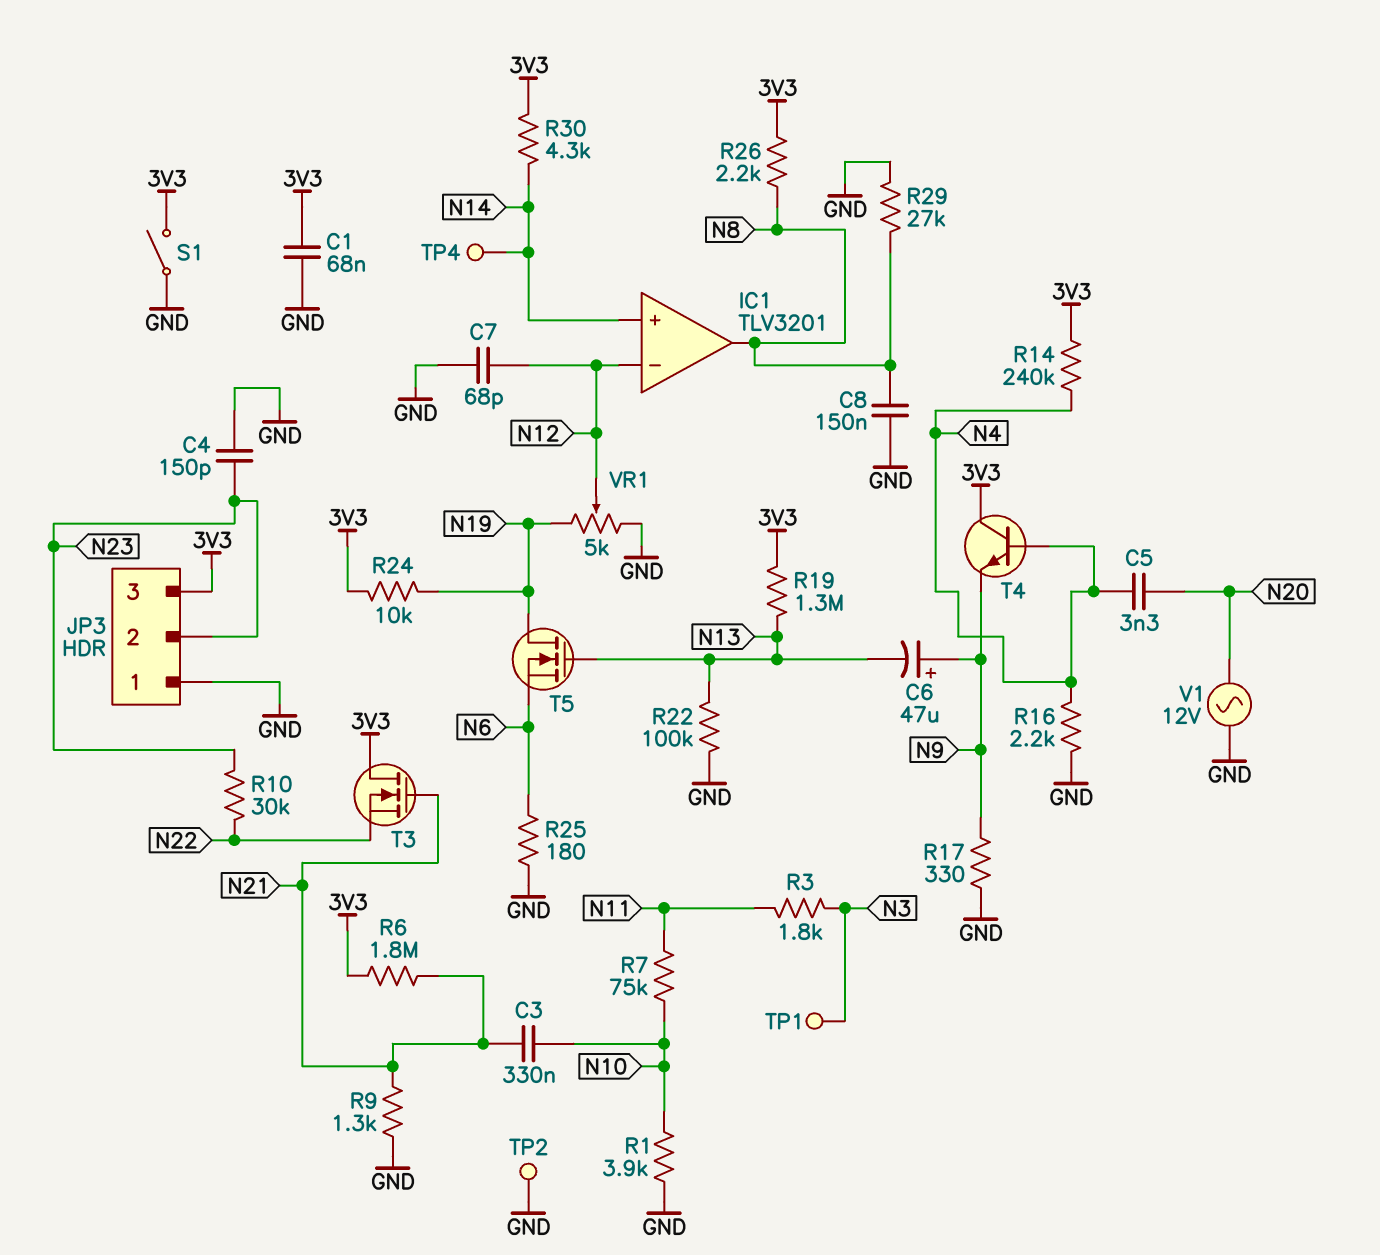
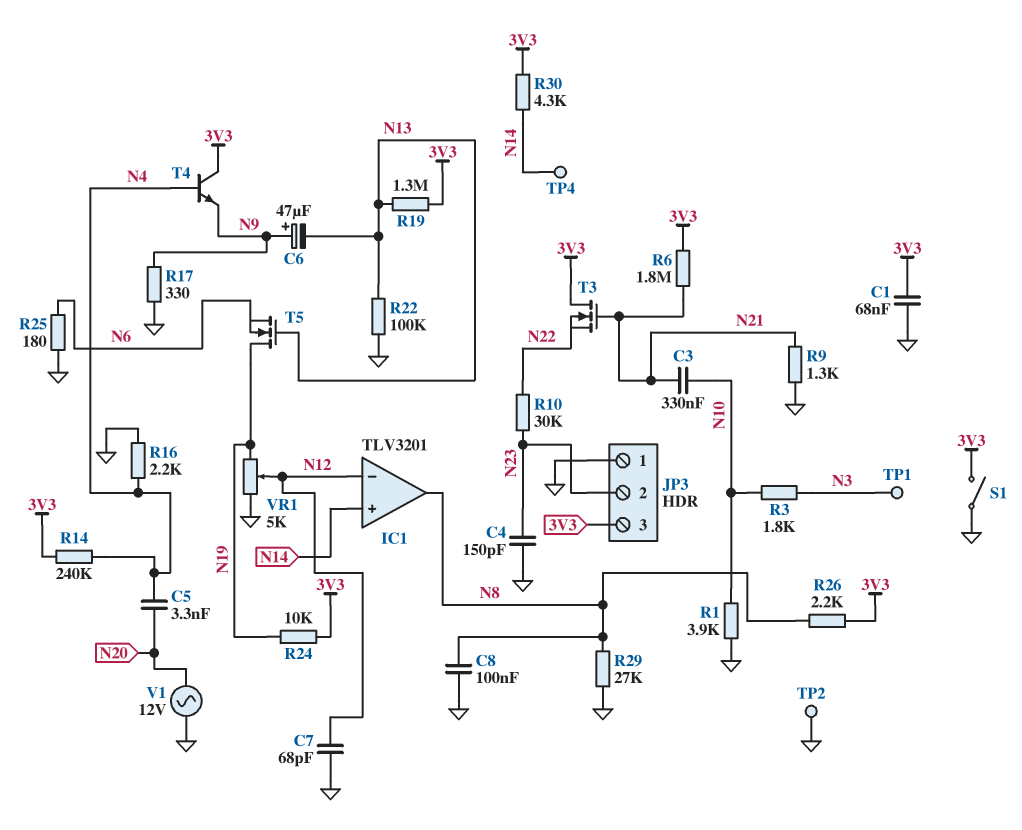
C8: 150nF (GND, N8) -> 100nF (GND, N8)
R3: 1.8k (N3, N11) -> 1.8k (N3, N10)
R7: 75k (N10, N11) -> none

